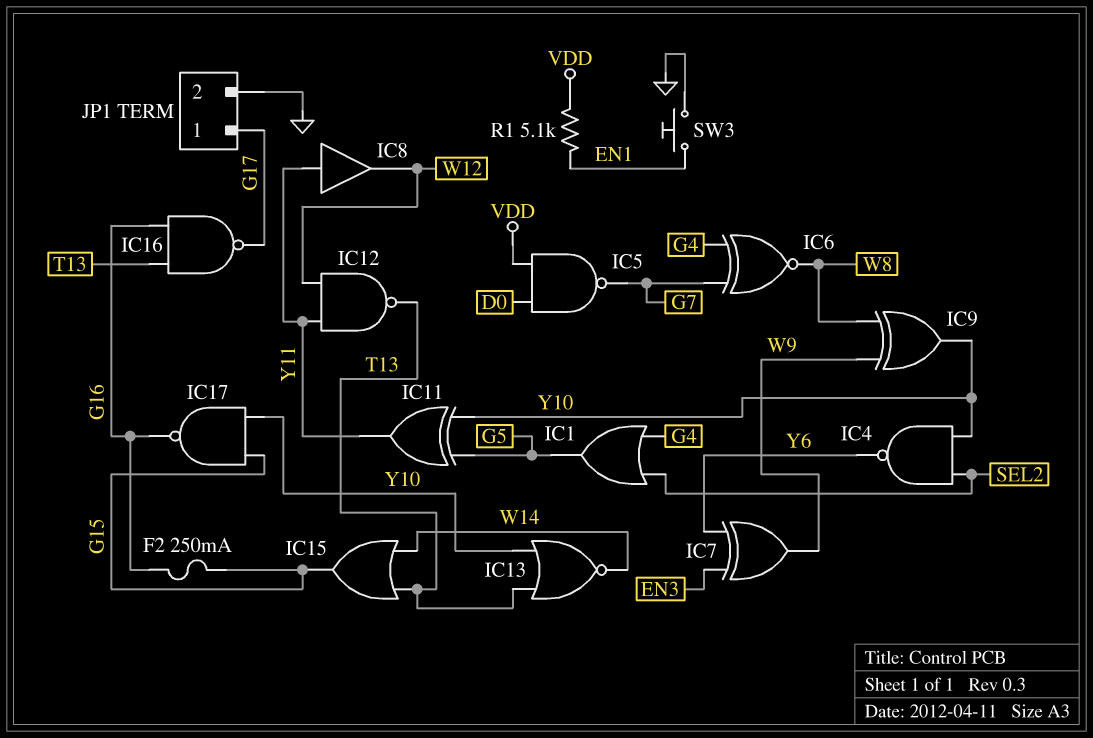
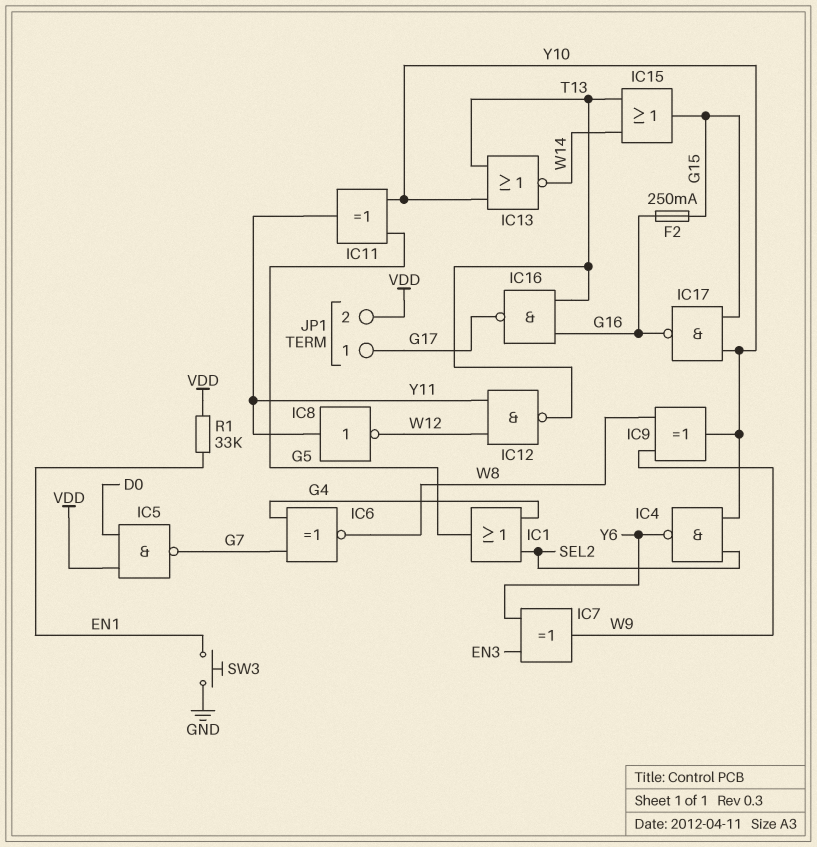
IC8: buffer (in Y11, out W12) -> NOT (in Y11, out W12)
JP1 pin 2: GND -> VDD
R1: 5.1k (EN1, VDD) -> 33k (EN1, VDD)

